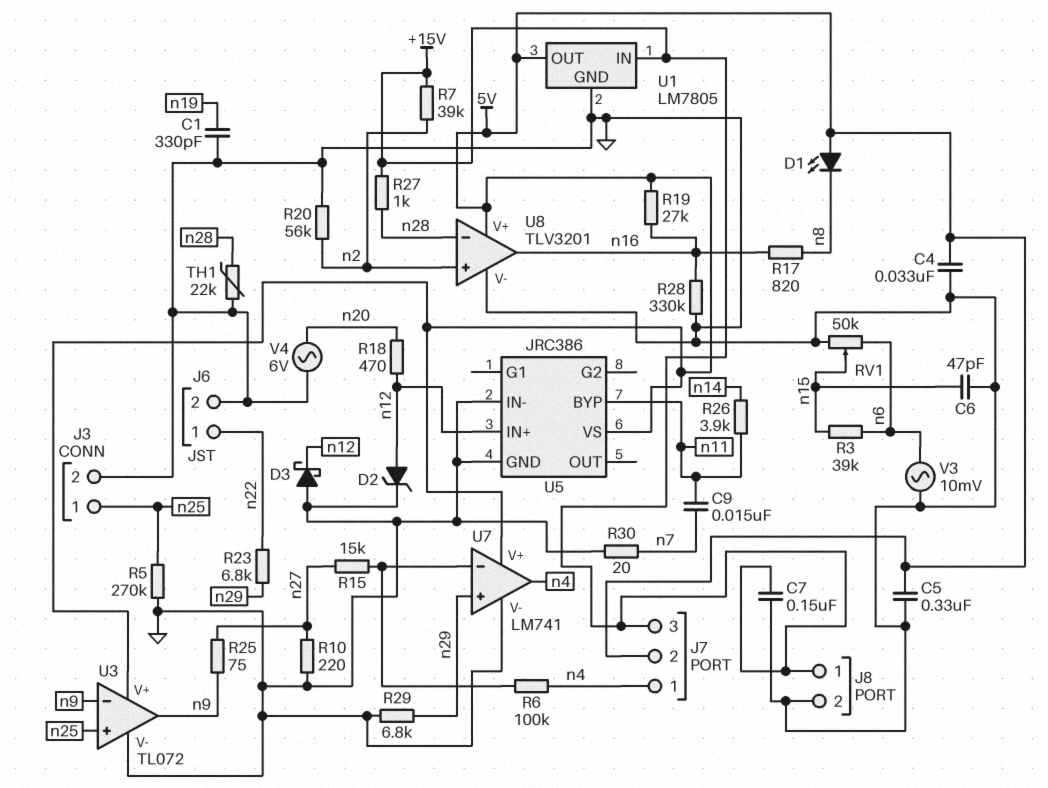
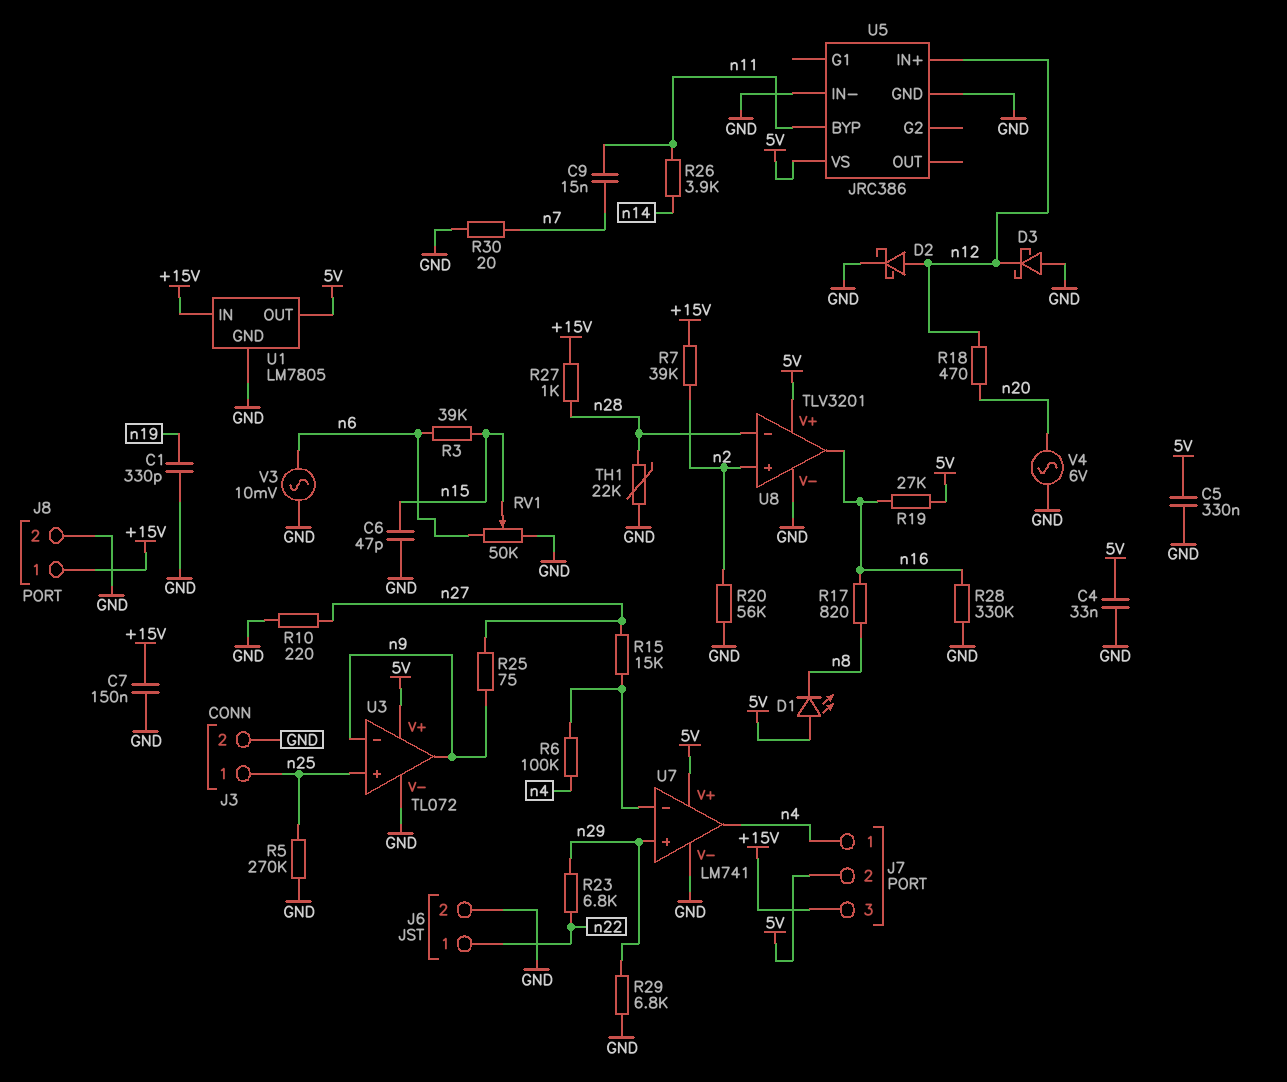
D2: zener (A n12, K GND) -> schottky (A n12, K GND)

